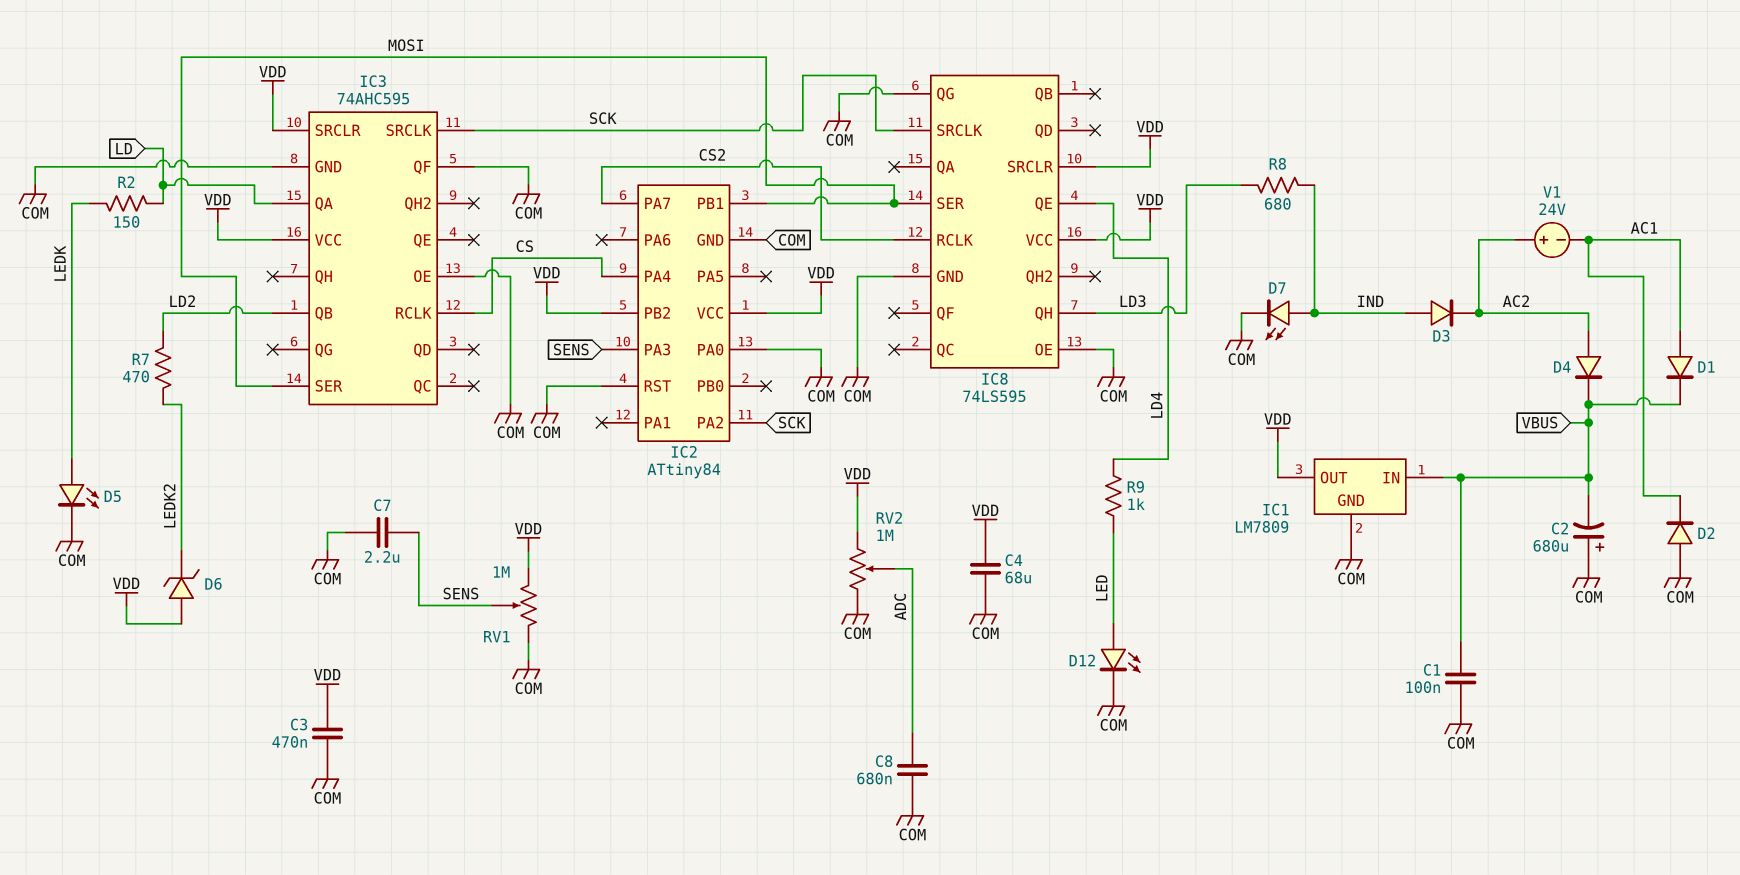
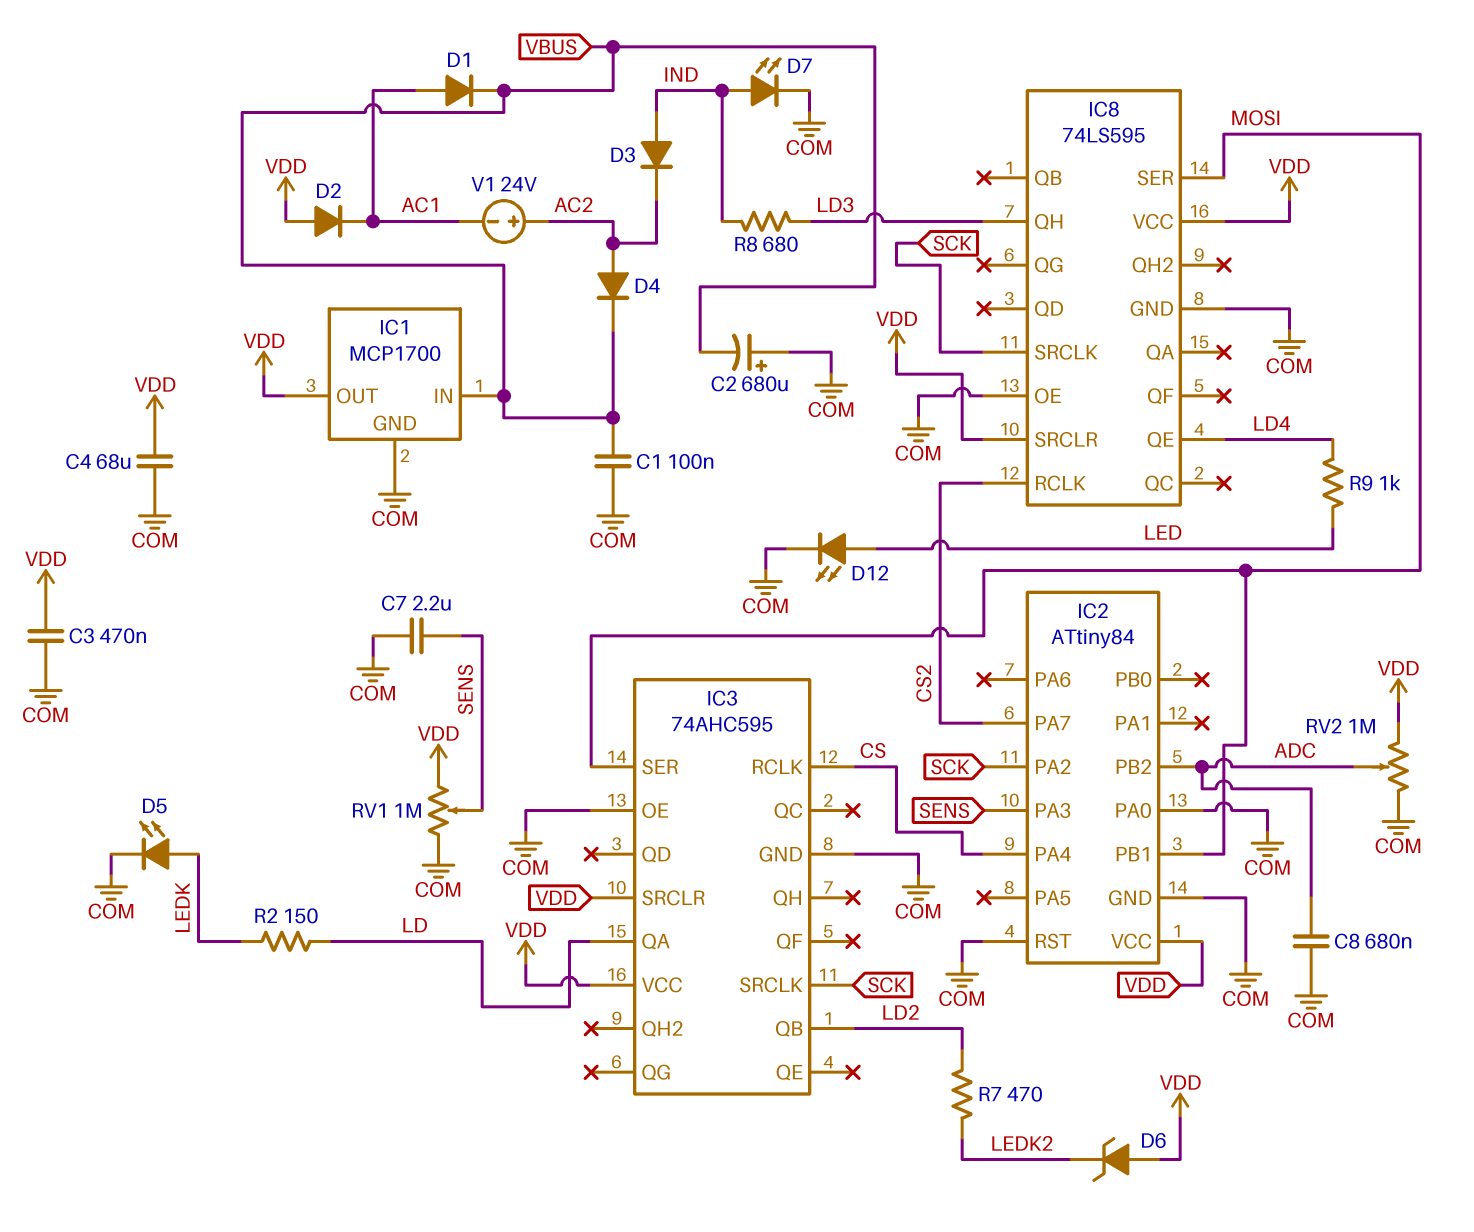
D2: diode (A COM, K AC1) -> diode (A VDD, K AC1)
IC1: LM7809 -> MCP1700
IC2 pin PB2: VDD -> ADC
IC3 pin QF: COM -> none
IC8 pin QG: COM -> none

